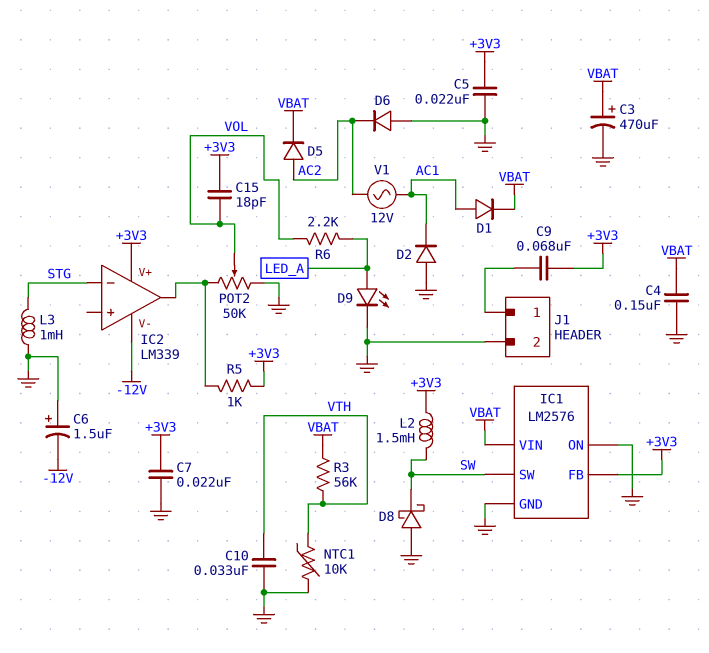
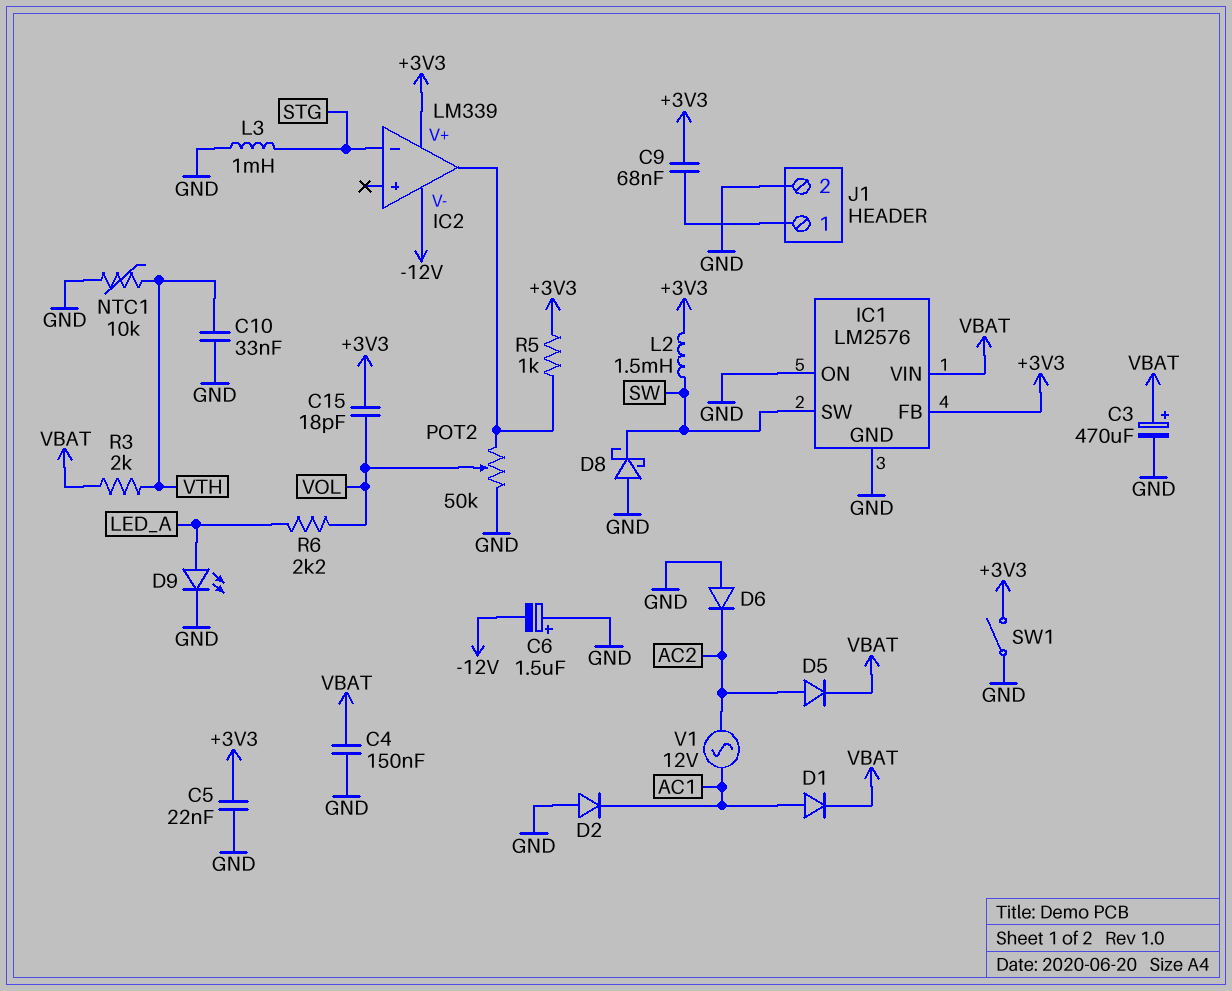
C7: 22nF (+3V3, GND) -> none
R3: 56k (VBAT, VTH) -> 2k (VBAT, VTH)
SW1: none -> switch (+3V3, GND)

